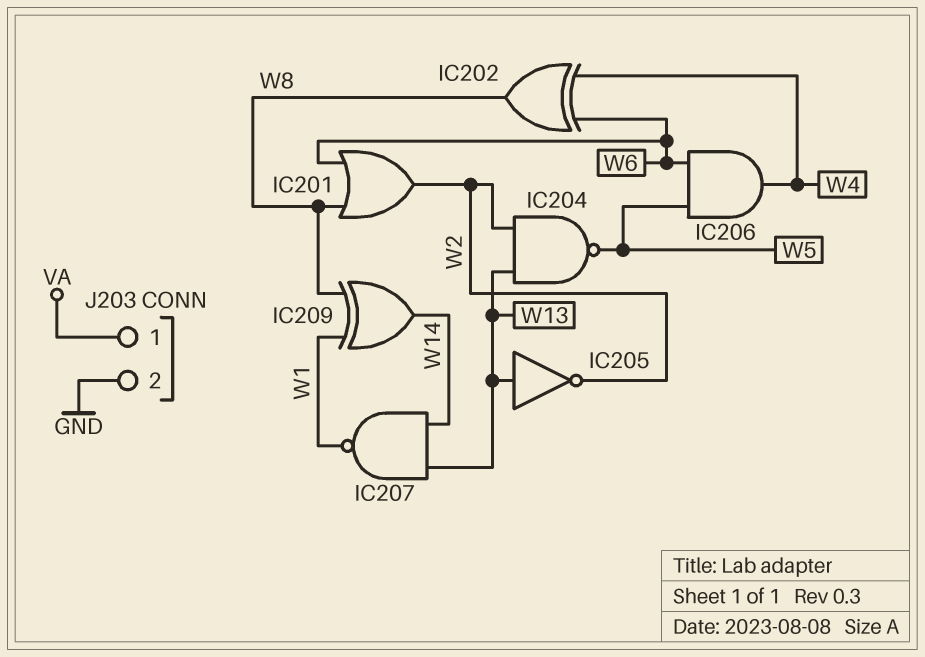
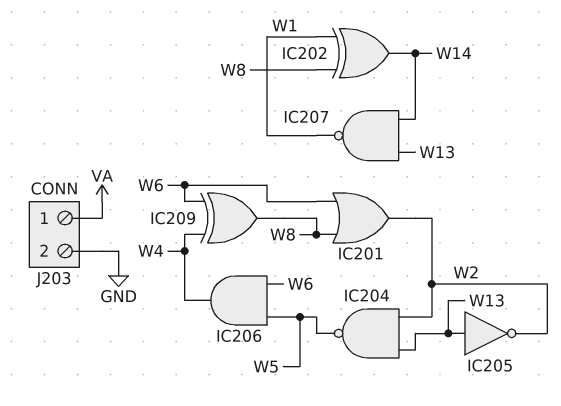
IC202: XOR (in W4, in W6, out W8) -> XOR (in W1, in W8, out W14)
IC209: XOR (in W1, in W8, out W14) -> XOR (in W4, in W6, out W8)

